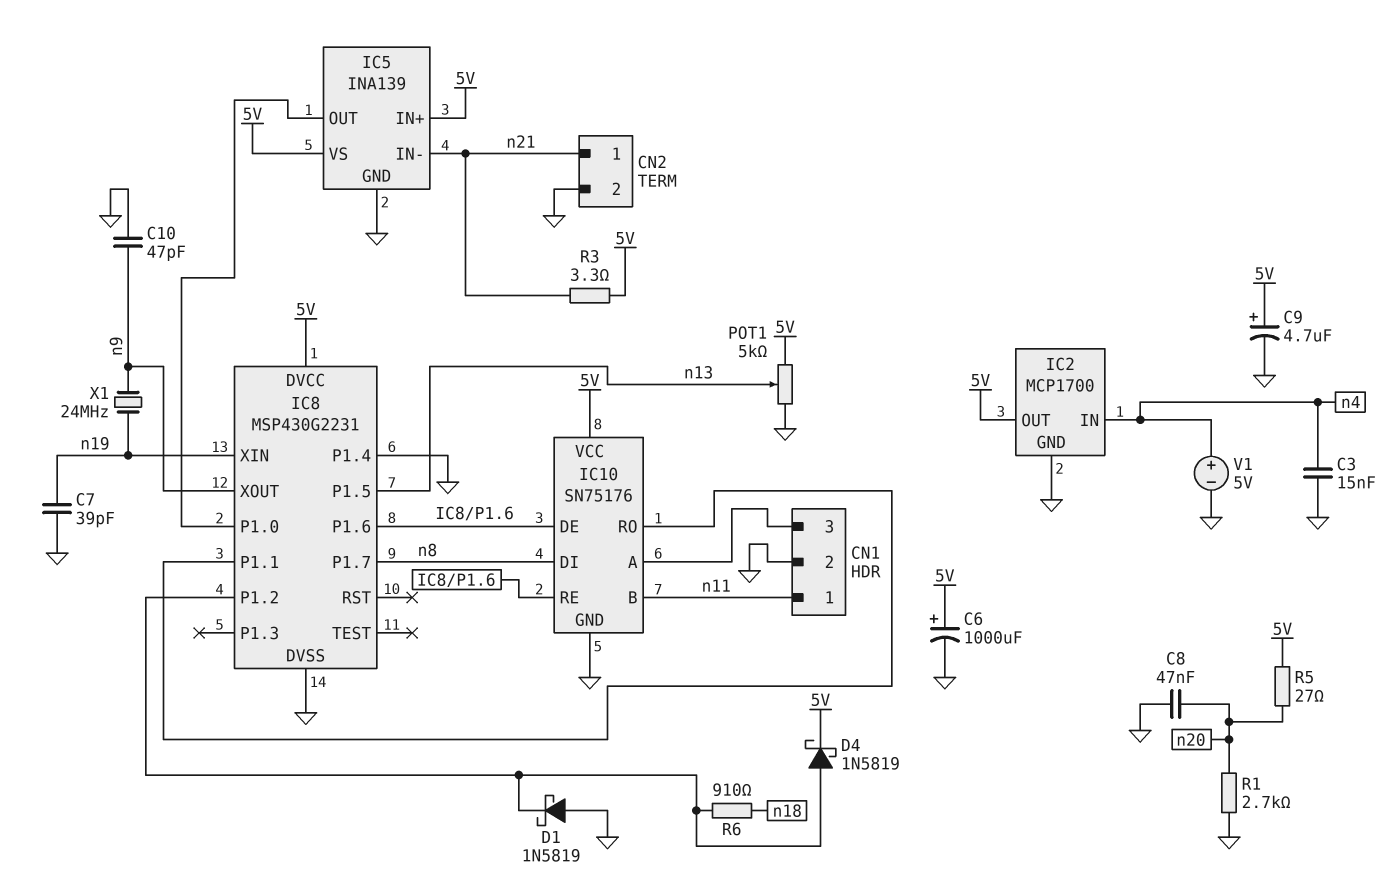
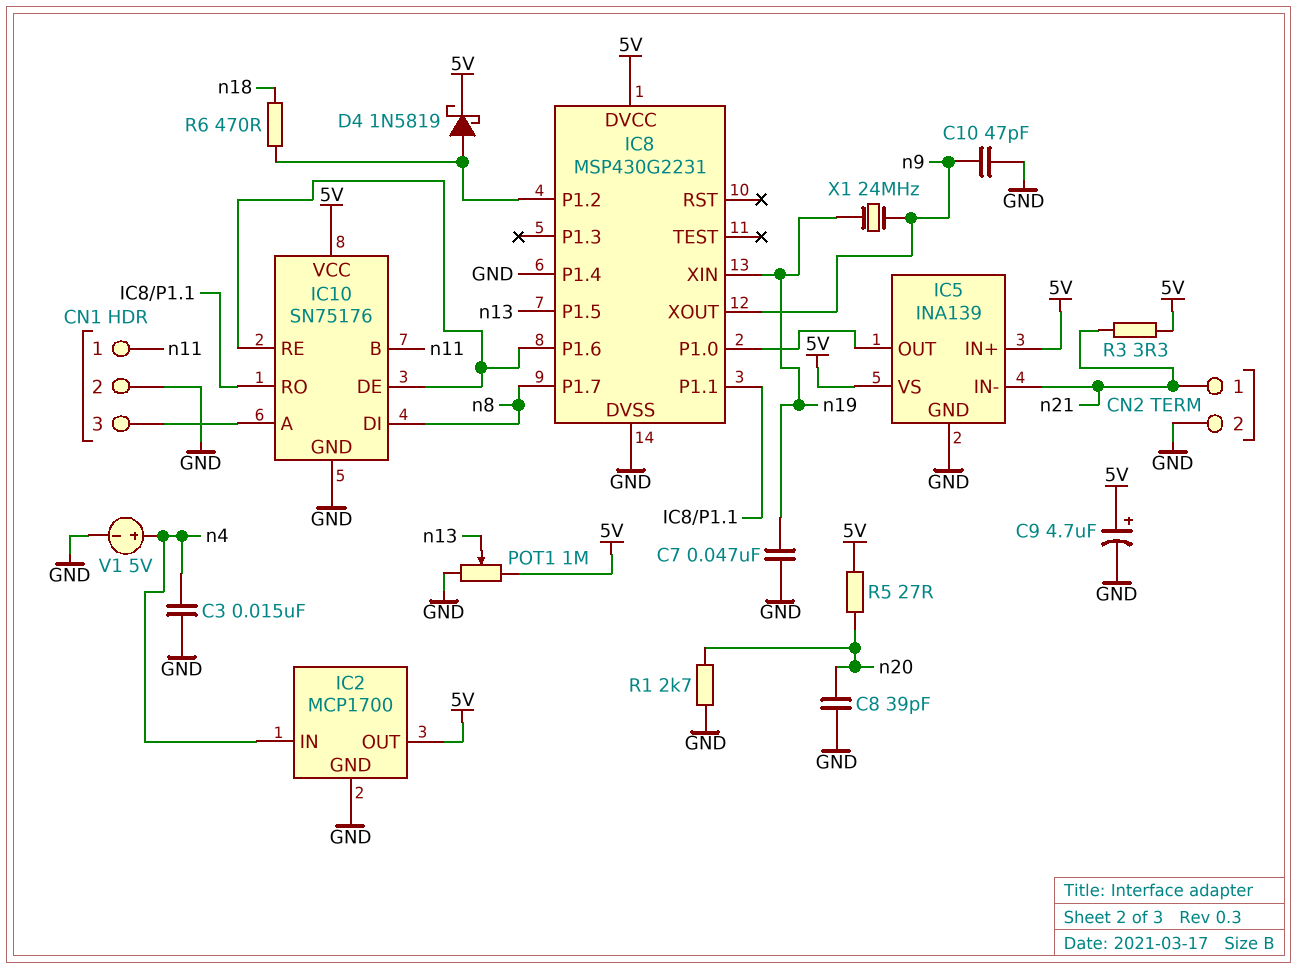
C6: 1000uF (plus 5V, minus GND) -> none
C7: 39pF (GND, n19) -> 47nF (GND, n19)
C8: 47nF (GND, n20) -> 39pF (GND, n20)
D1: schottky 1N5819 (A GND, K IC8/P1.2) -> none
POT1: 5k (5V, GND, wiper n13) -> 1M (5V, GND, wiper n13)
R6: 910 (IC8/P1.2, n18) -> 470 (IC8/P1.2, n18)

